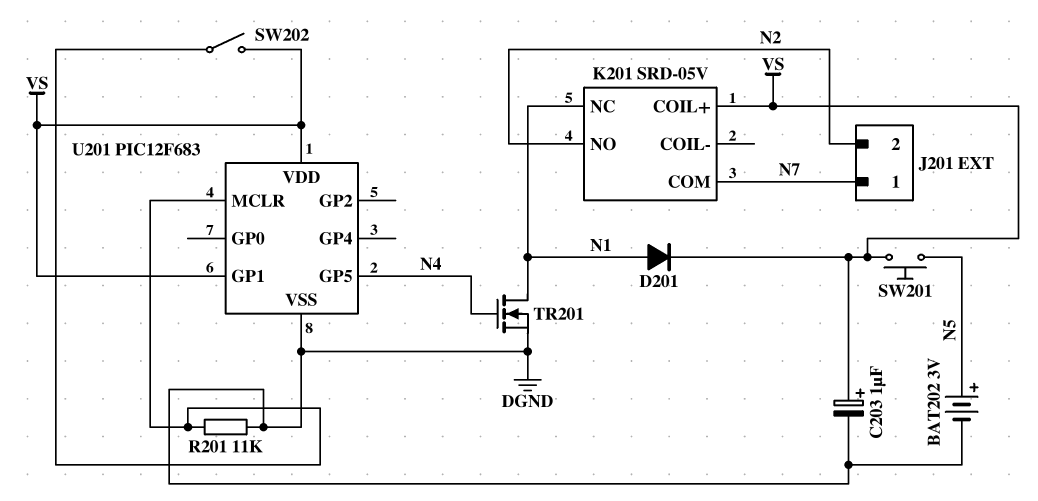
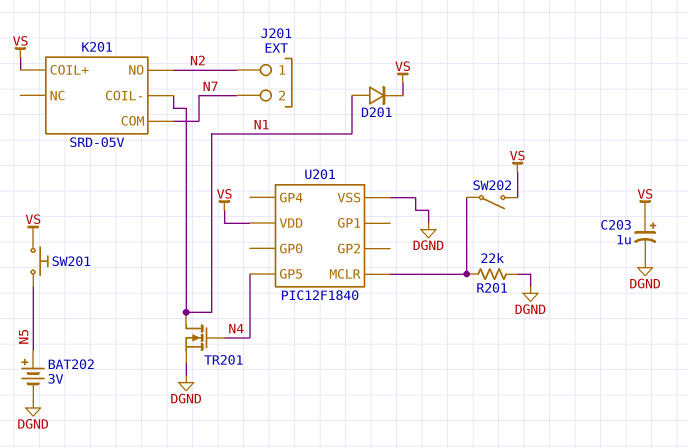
J201 pin 1: N7 -> N2
J201 pin 2: N2 -> N7
K201 pin COIL-: none -> N1
K201 pin NC: N1 -> none
R201: 11k (DGND, U201/MCLR) -> 22k (DGND, U201/MCLR)
U201: PIC12F683 -> PIC12F1840
U201 pin GP1: VS -> none

